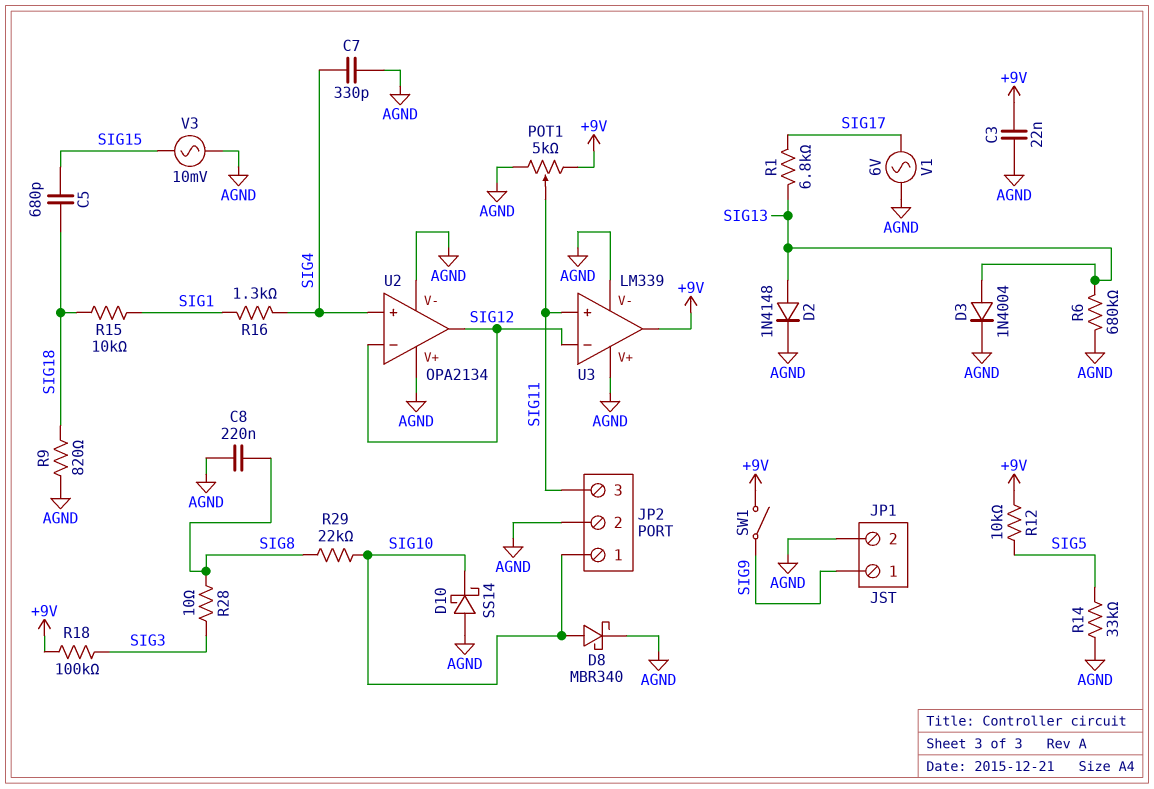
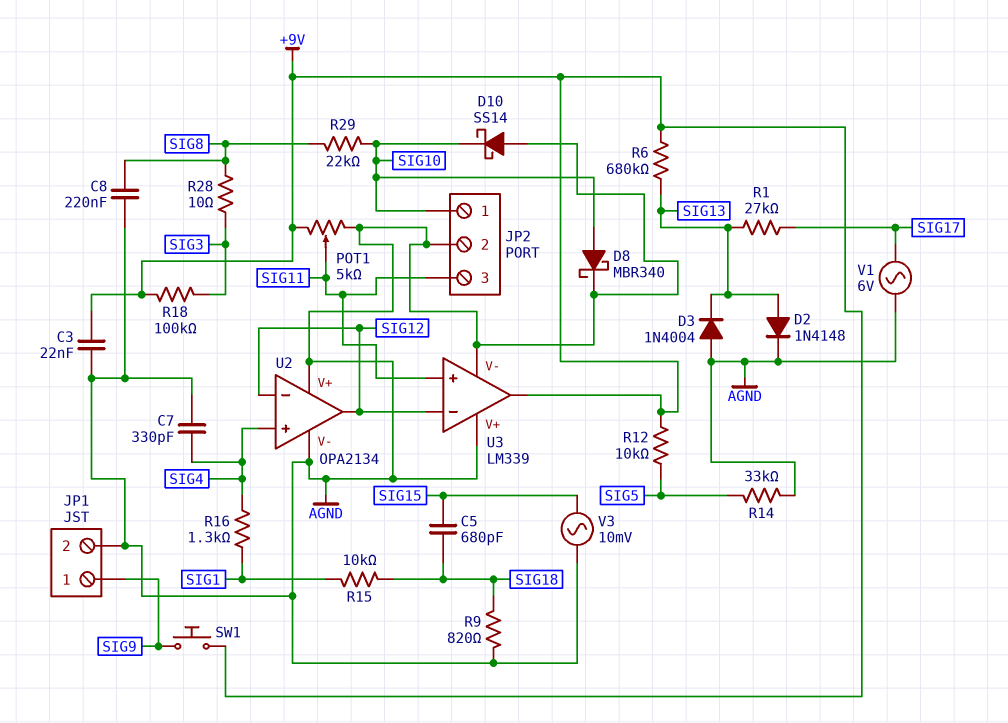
D3: diode 1N4004 (A SIG13, K AGND) -> diode 1N4004 (A AGND, K SIG13)
R1: 6.8k (SIG13, SIG17) -> 27k (SIG13, SIG17)
R6: 680k (AGND, SIG13) -> 680k (+9V, SIG13)
SW1: switch (+9V, SIG9) -> button (+9V, SIG9)

